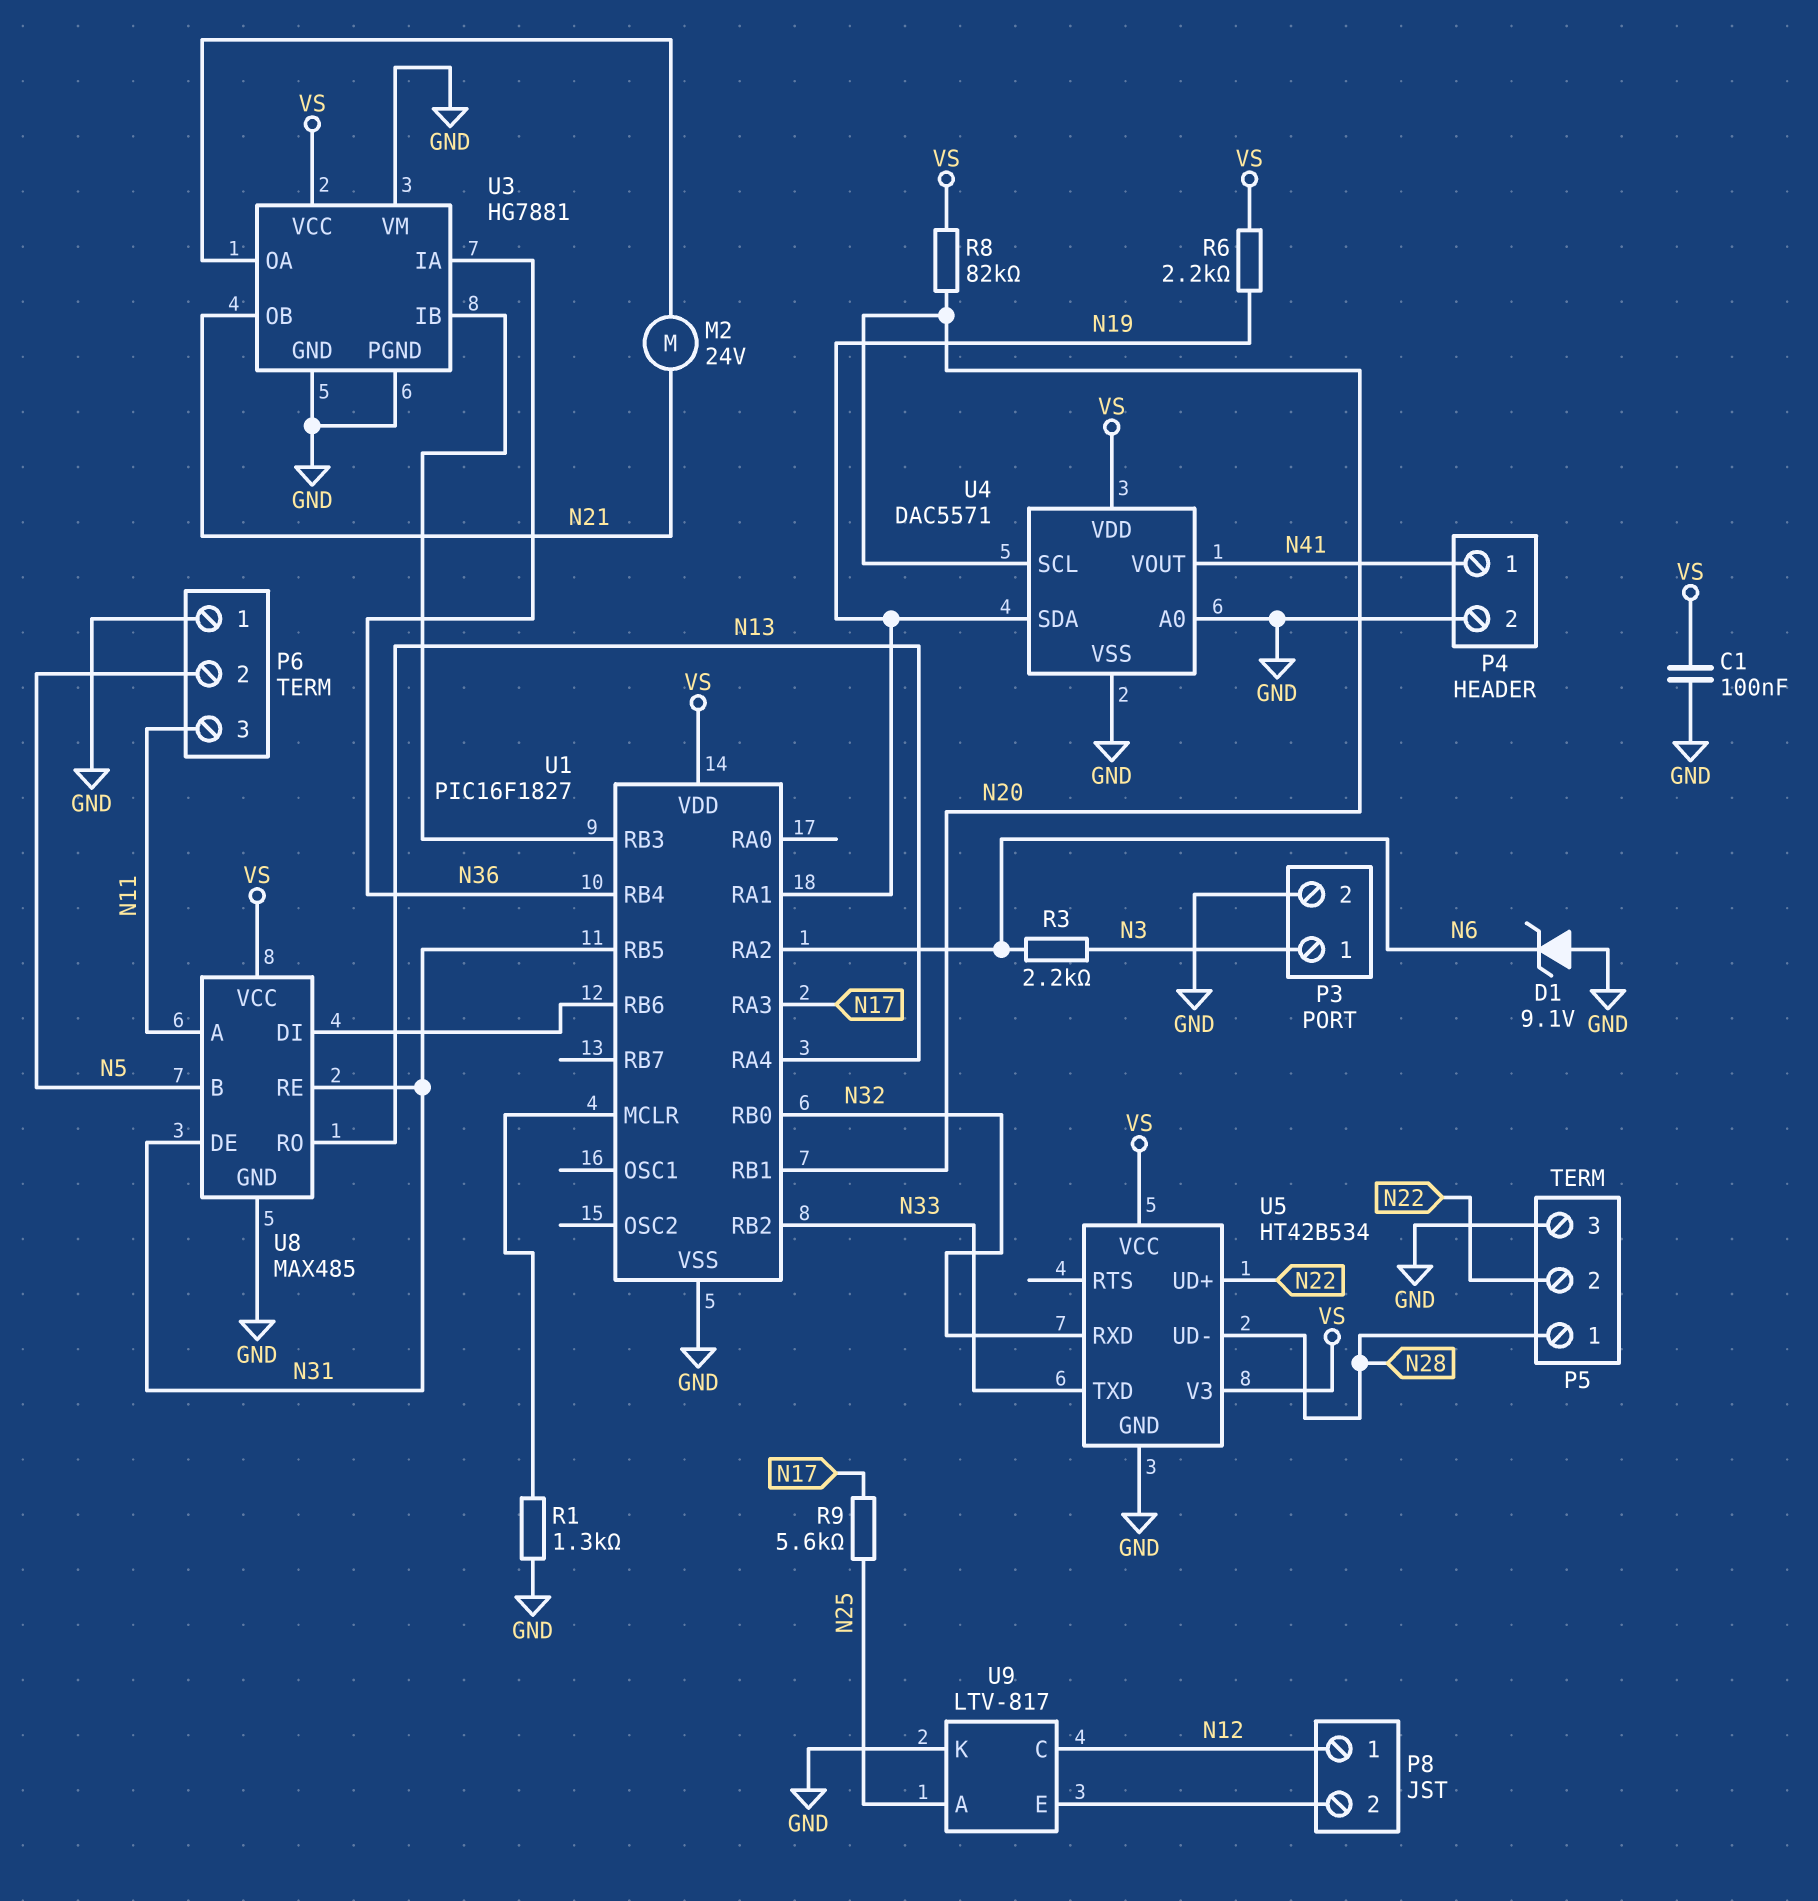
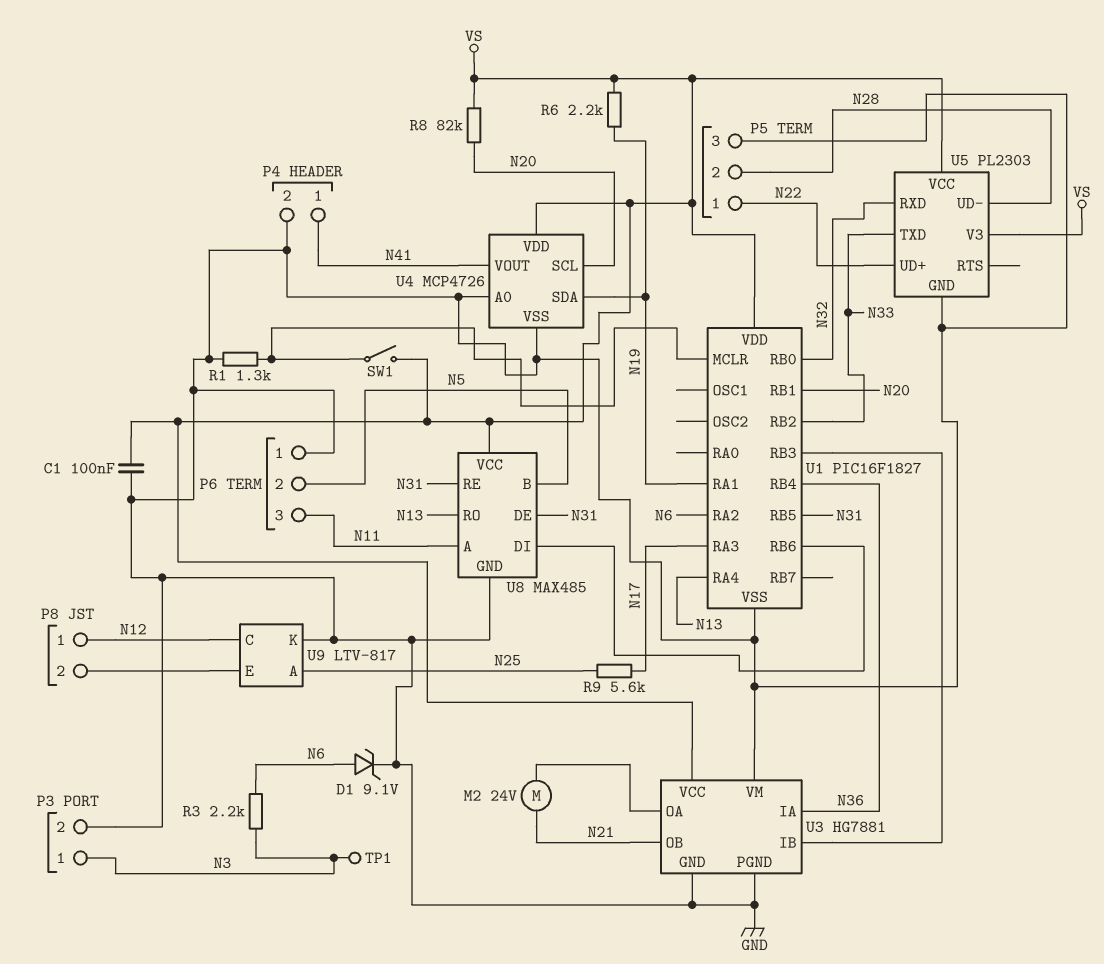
D1: zener 9.1V (A GND, K N6) -> zener 9.1V (A N6, K GND)
P5 pin 1: N28 -> N22
P5 pin 2: N22 -> N28
SW1: none -> switch (U1/MCLR, VS)
TP1: none -> test point (N3)
U4: DAC5571 -> MCP4726
U5: HT42B534 -> PL2303

